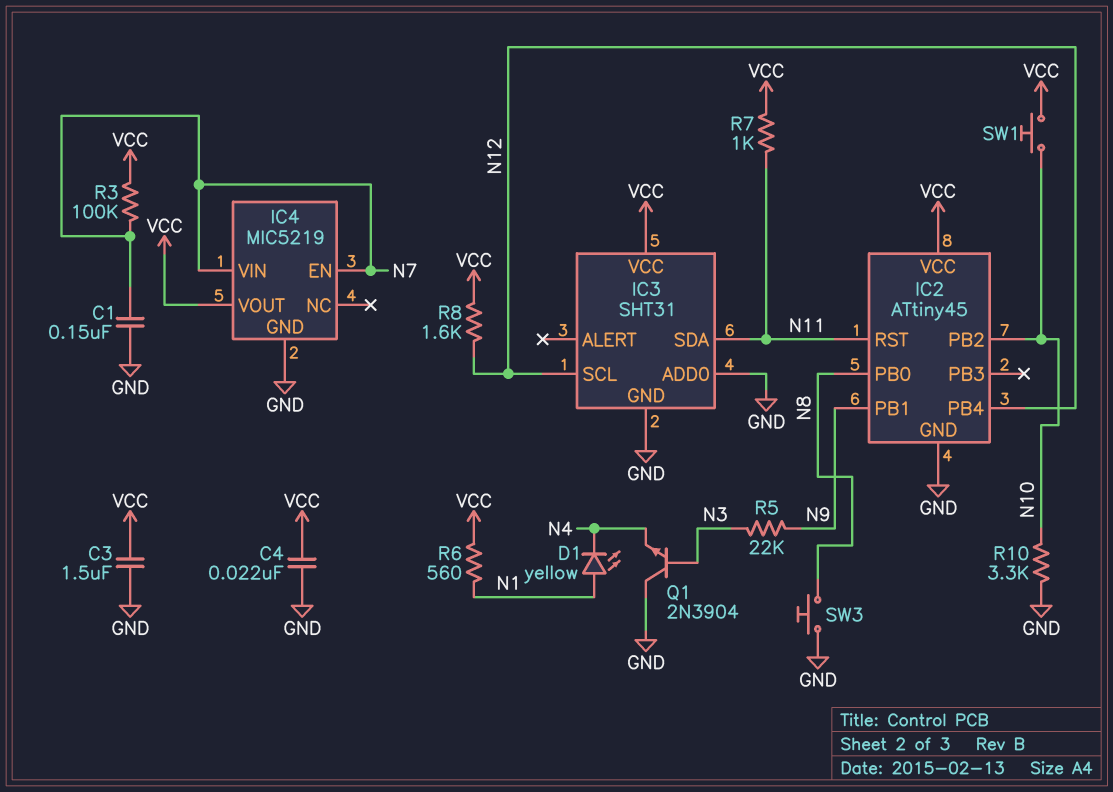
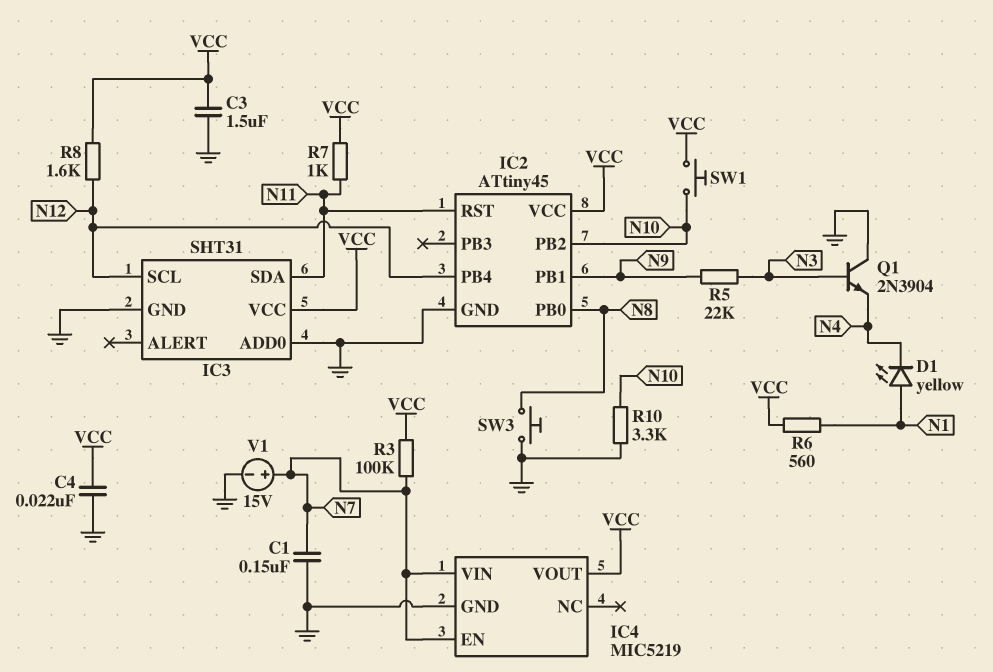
V1: none -> 15V (plus N7, minus GND)

